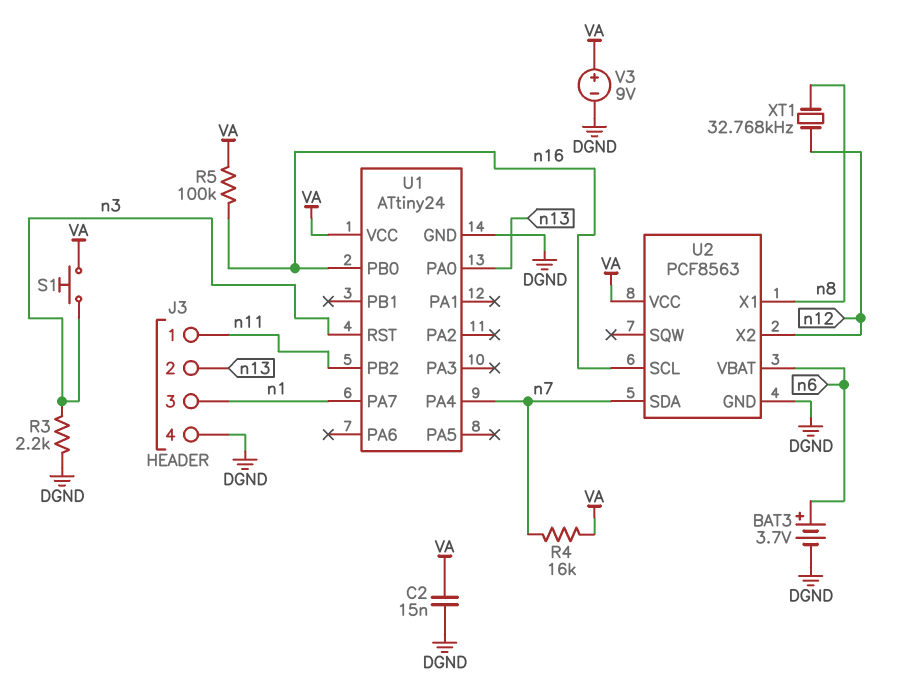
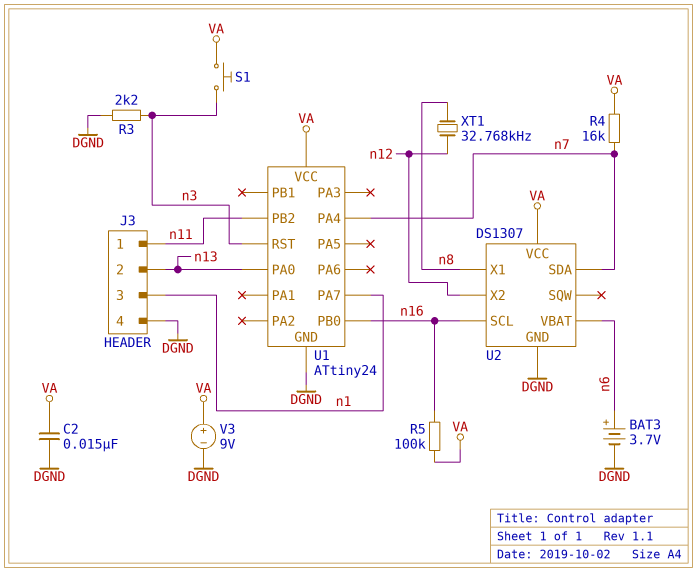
U2: PCF8563 -> DS1307

